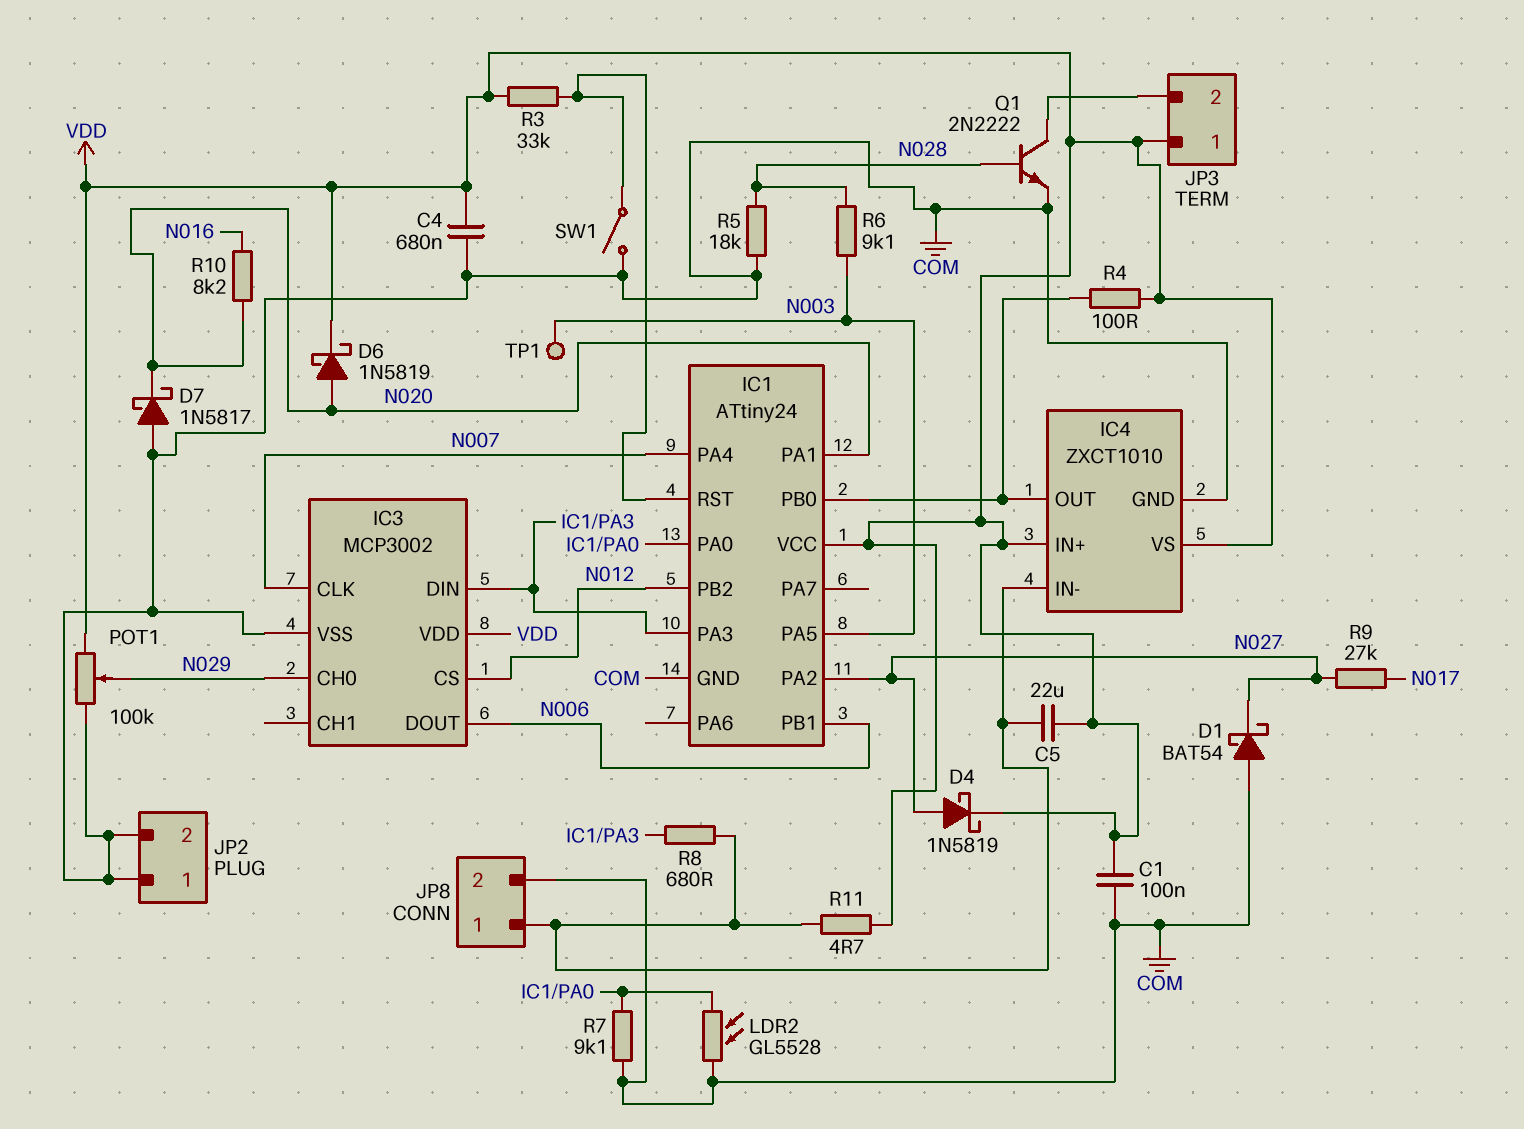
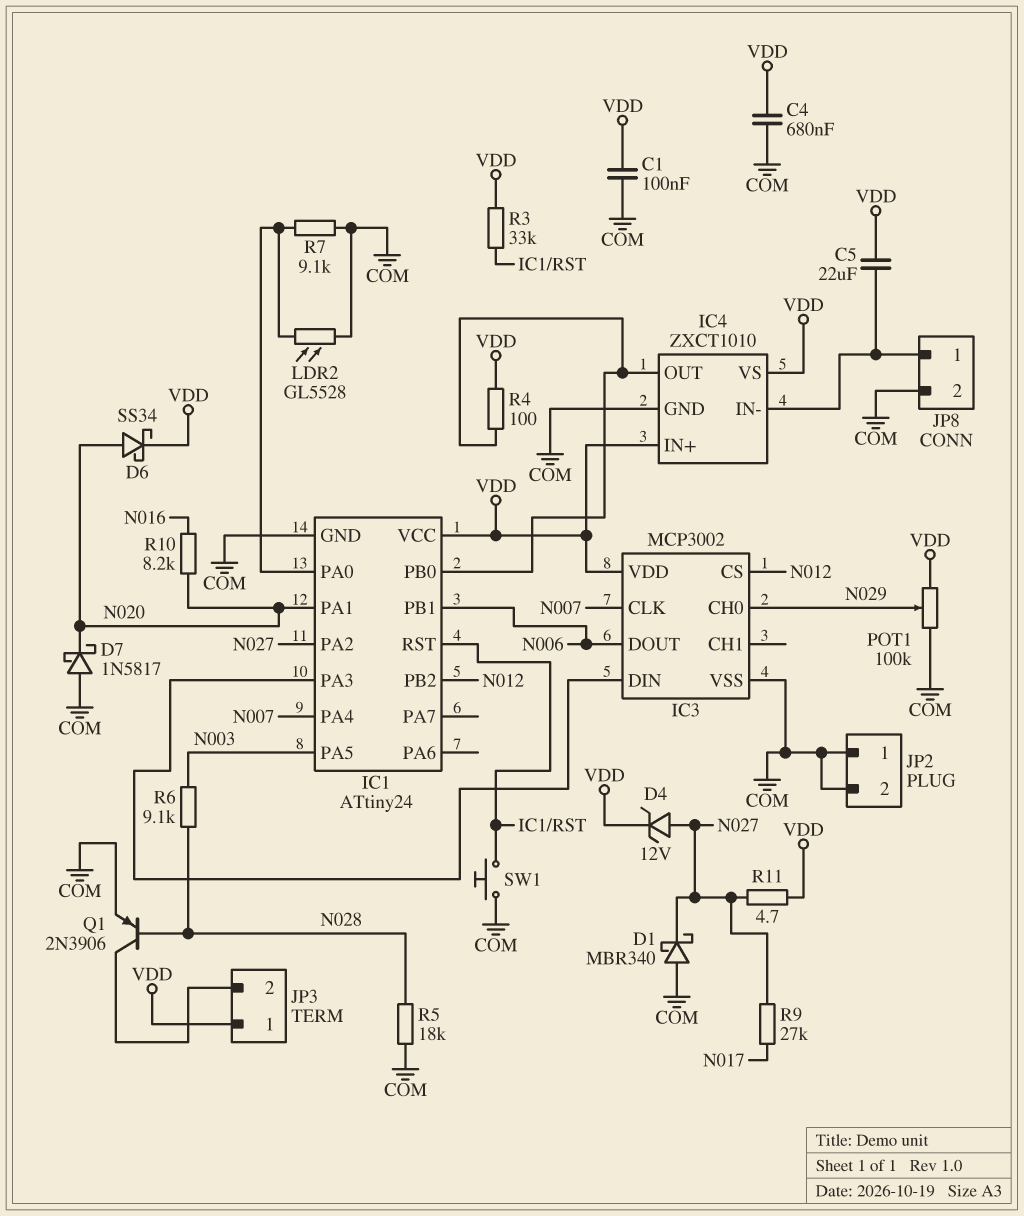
D1: schottky BAT54 (A COM, K N027) -> schottky MBR340 (A COM, K N027)
D4: schottky 1N5819 (A N027, K VDD) -> zener 12V (A N027, K VDD)
D6: schottky 1N5819 (A N020, K VDD) -> schottky SS34 (A N020, K VDD)
Q1: NPN 2N2222 (B N028, C JP3/2, E COM) -> PNP 2N3906 (B N028, C JP3/2, E COM)
R8: 680 (IC1/PA3, IC4/IN-) -> none
R11: 4.7 (IC4/IN-, VDD) -> 4.7 (N027, VDD)
SW1: switch (COM, IC1/RST) -> button (COM, IC1/RST)
TP1: test point (N003) -> none

